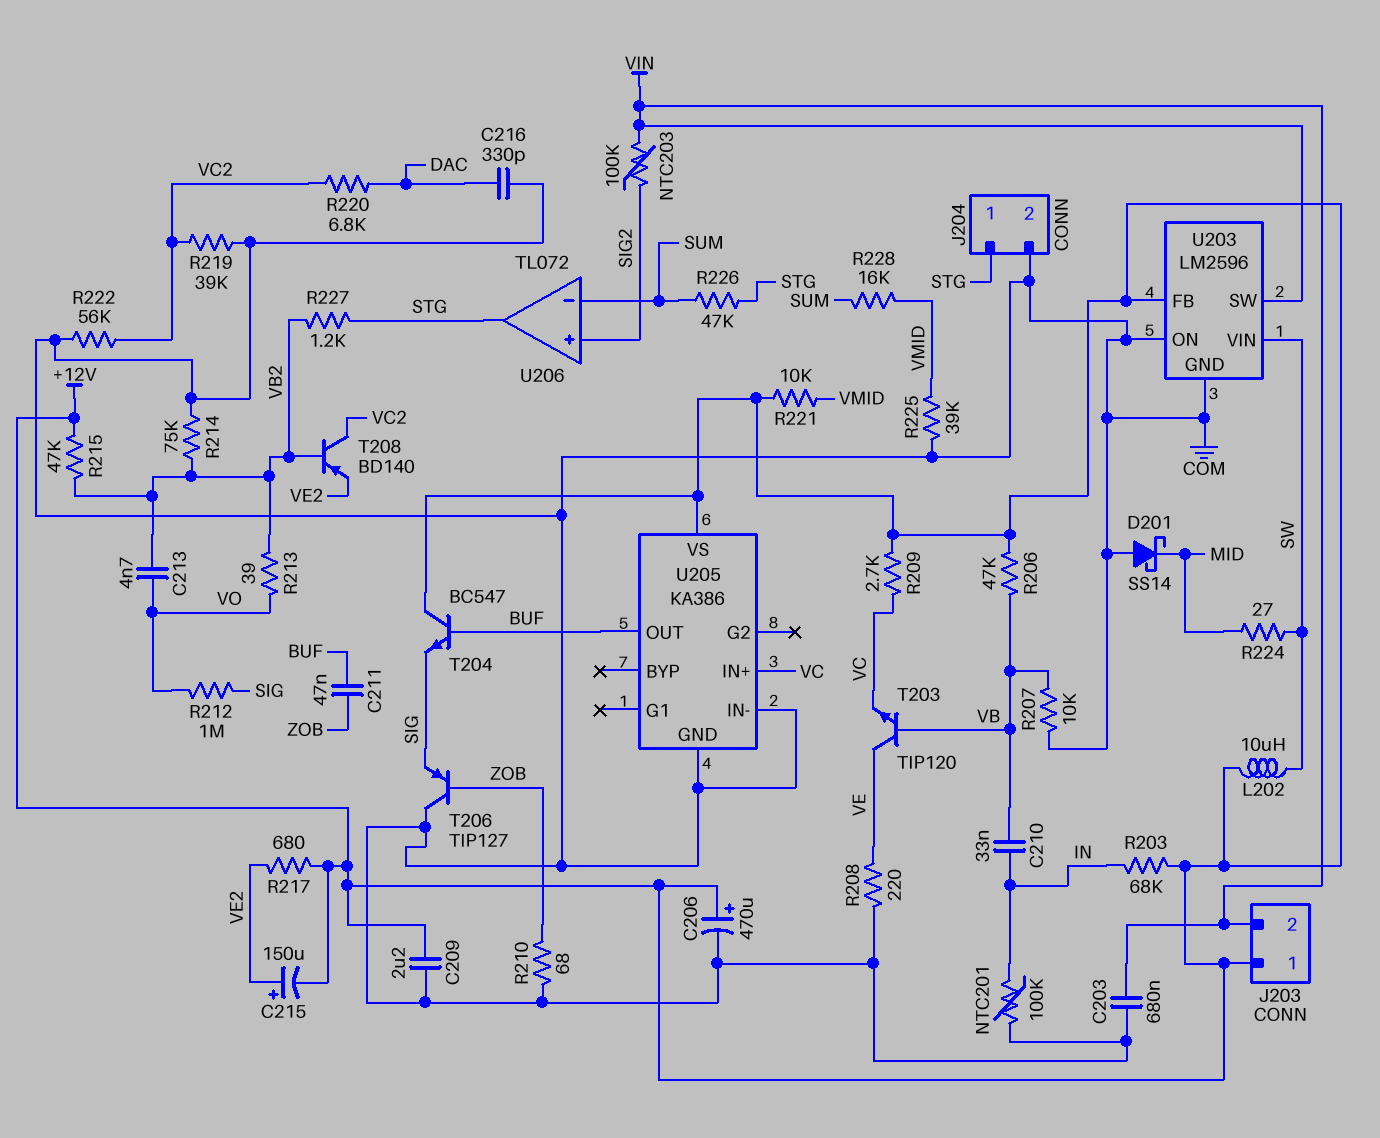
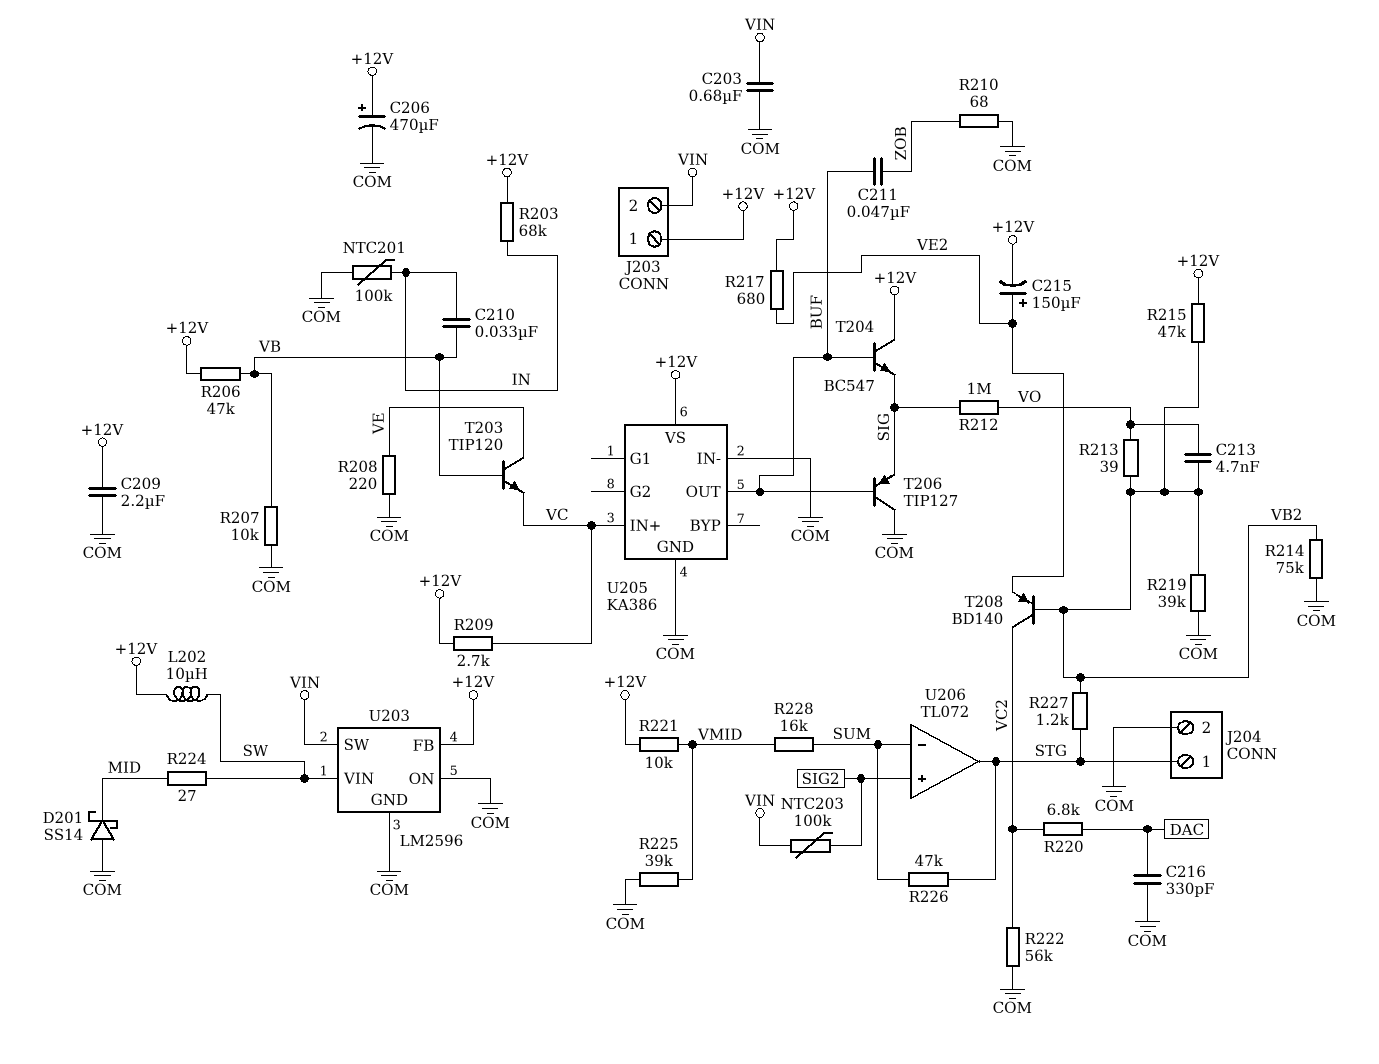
R219: 39k (COM, VC2) -> 39k (COM, VB2)
T206: PNP TIP127 (B ZOB, C COM, E SIG) -> PNP TIP127 (B BUF, C COM, E SIG)

